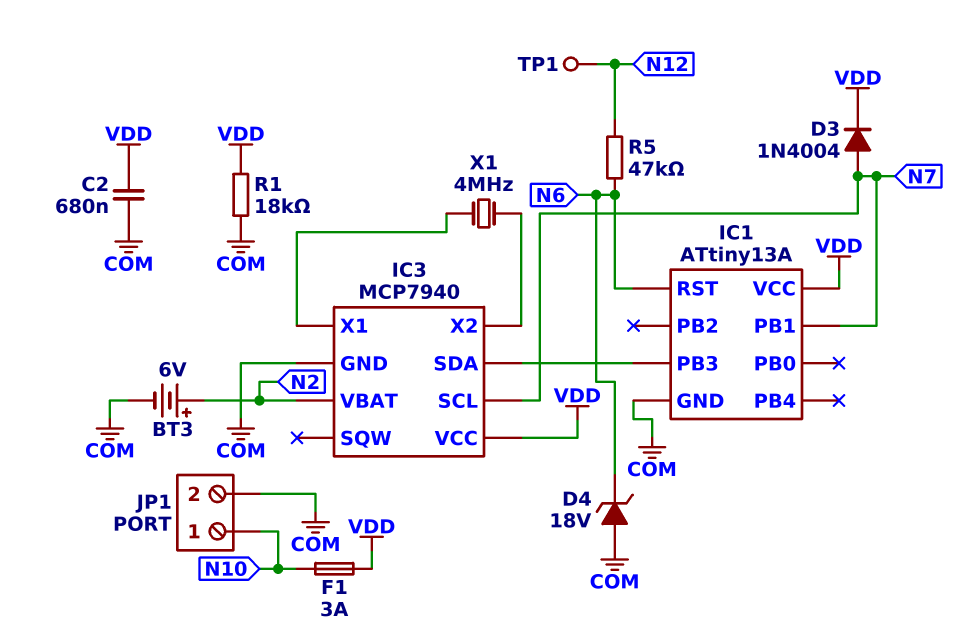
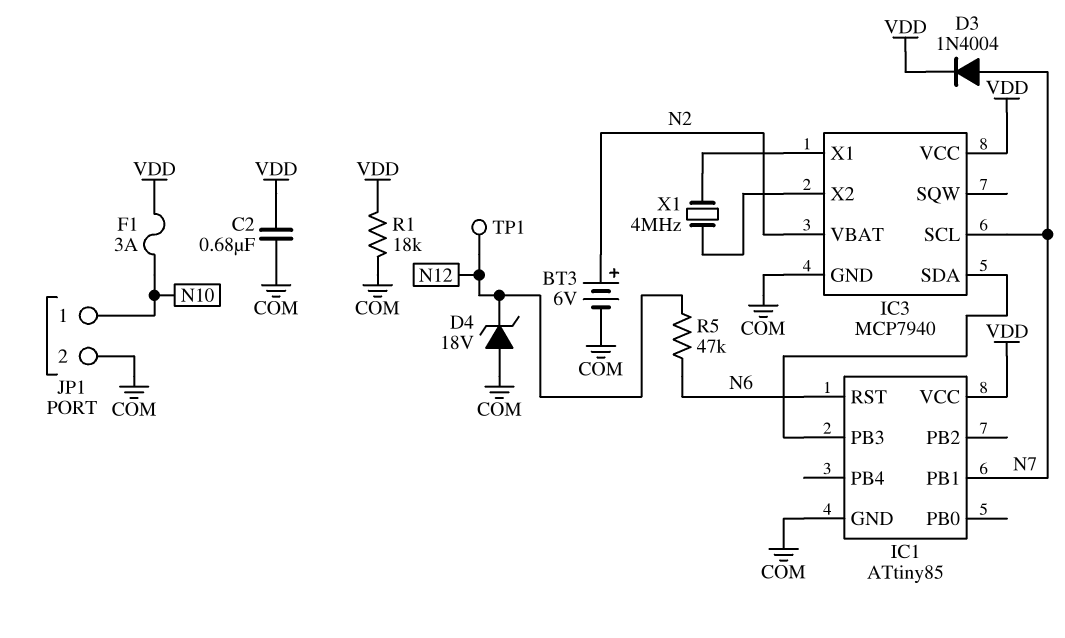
D4: zener 18V (A COM, K N6) -> zener 18V (A COM, K N12)
IC1: ATtiny13A -> ATtiny85

